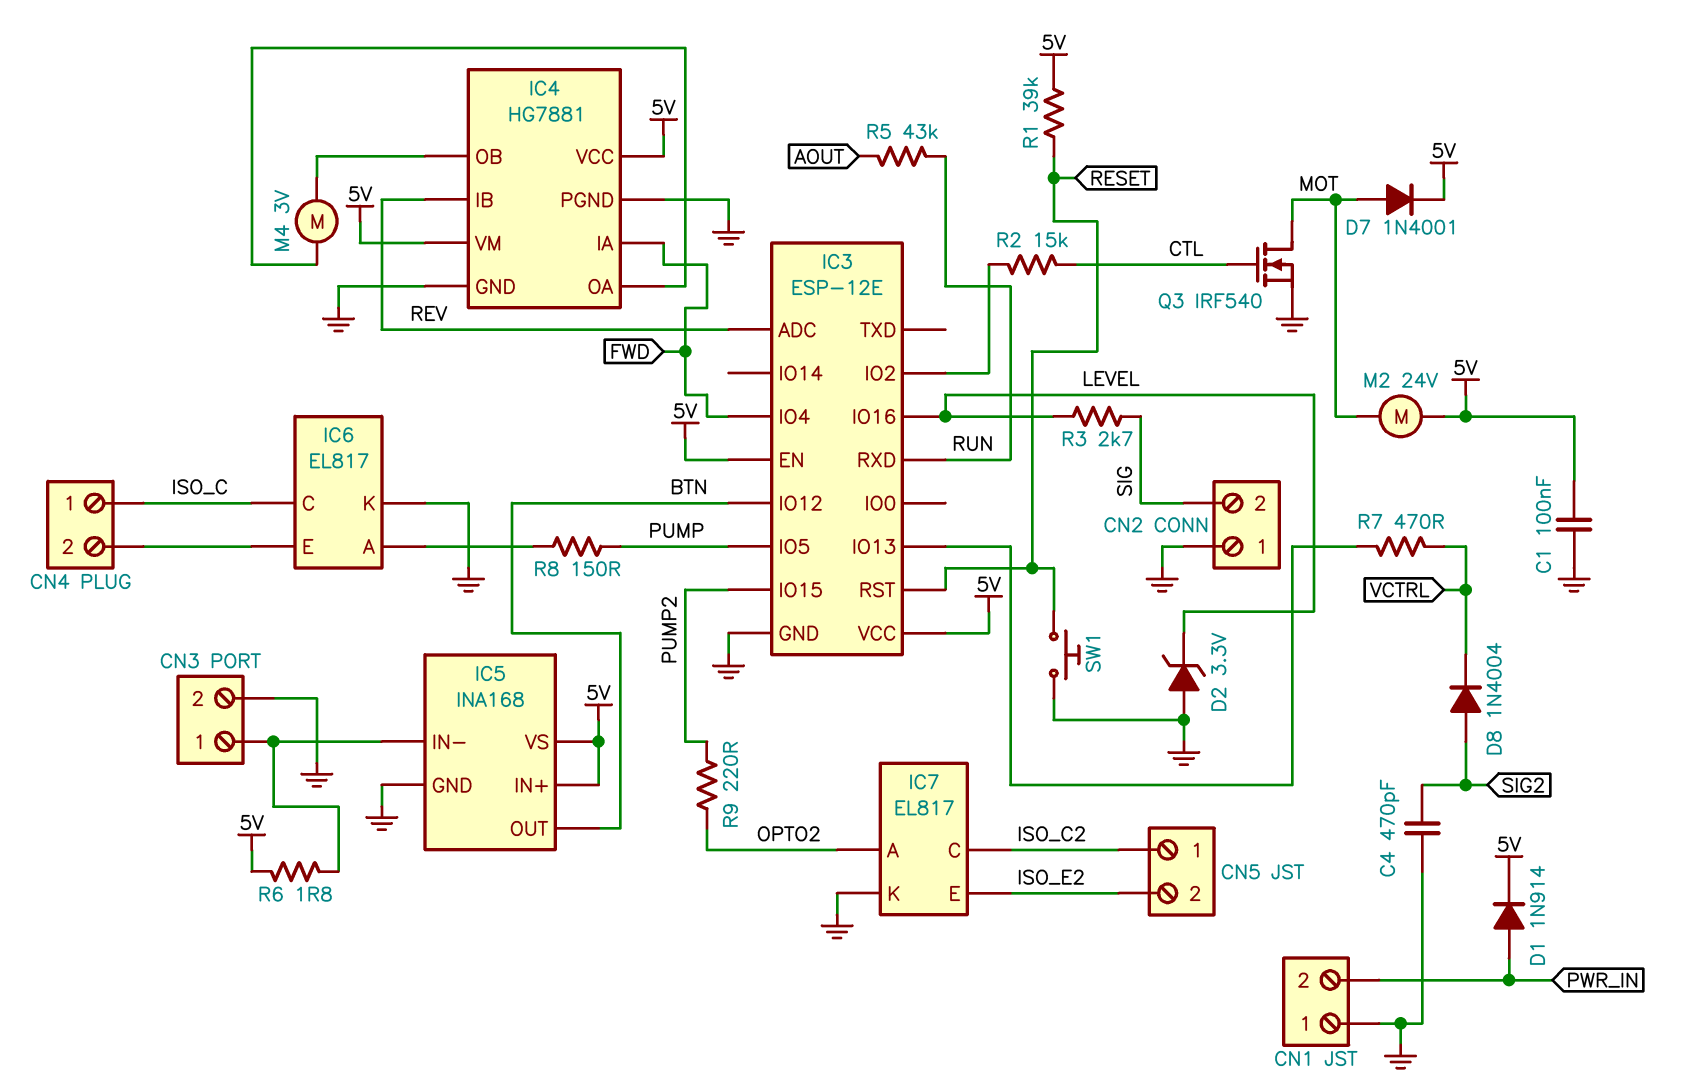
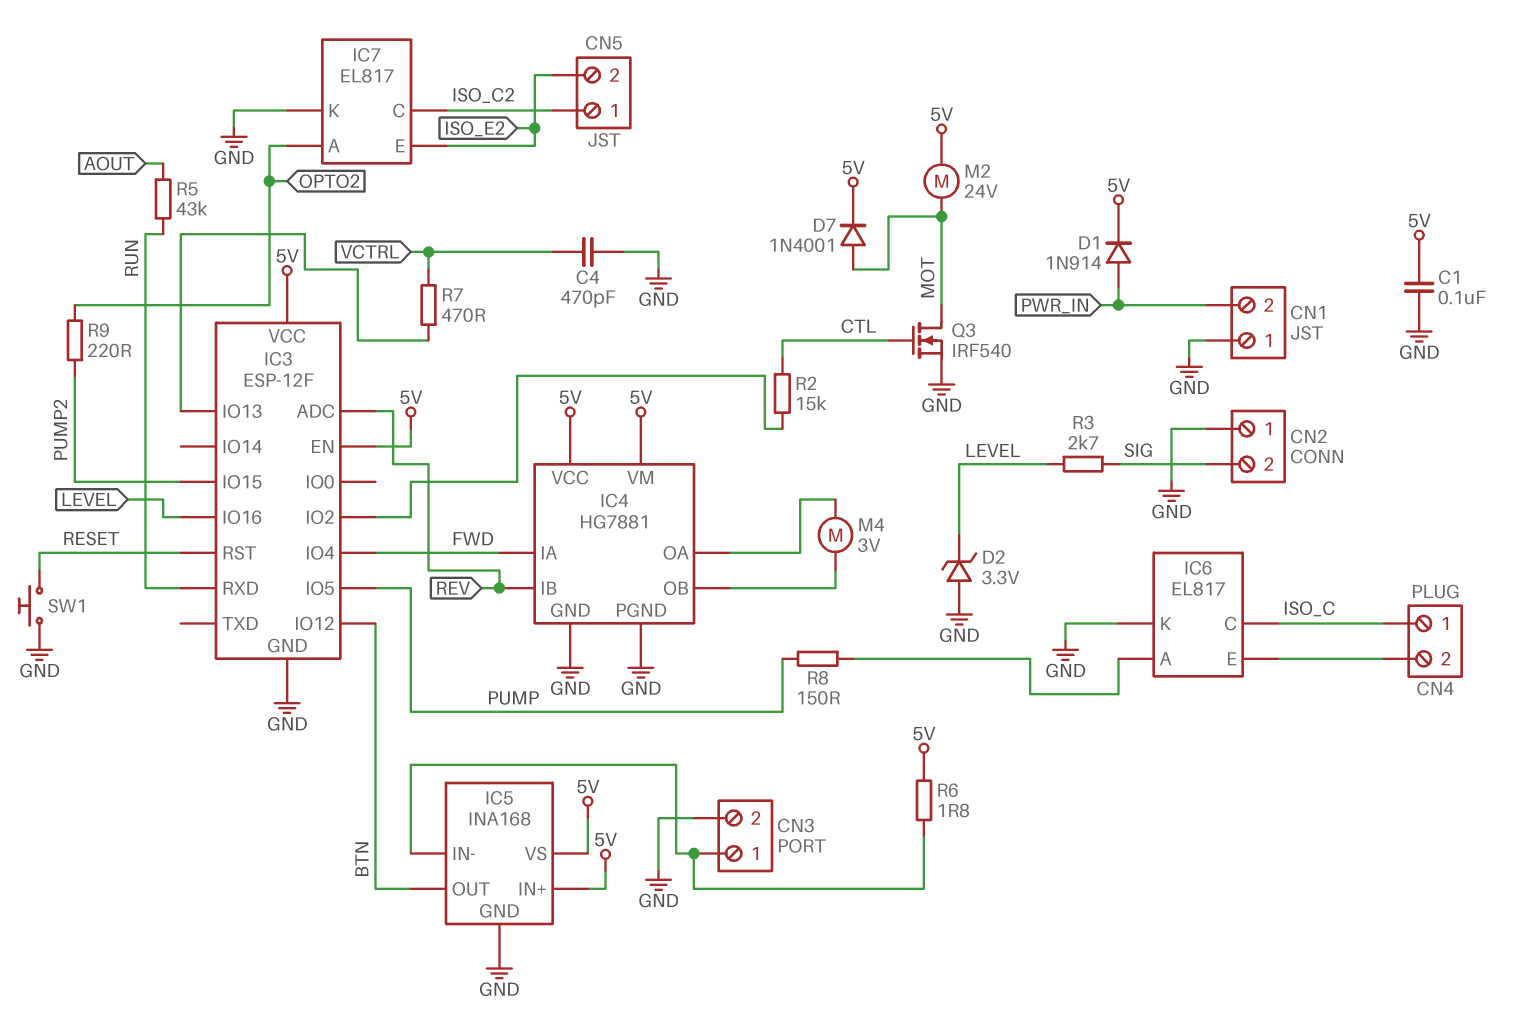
C4: 470pF (GND, SIG2) -> 470pF (GND, VCTRL)
D8: diode 1N4004 (A SIG2, K VCTRL) -> none
IC3: ESP-12E -> ESP-12F
R1: 39k (5V, RESET) -> none

